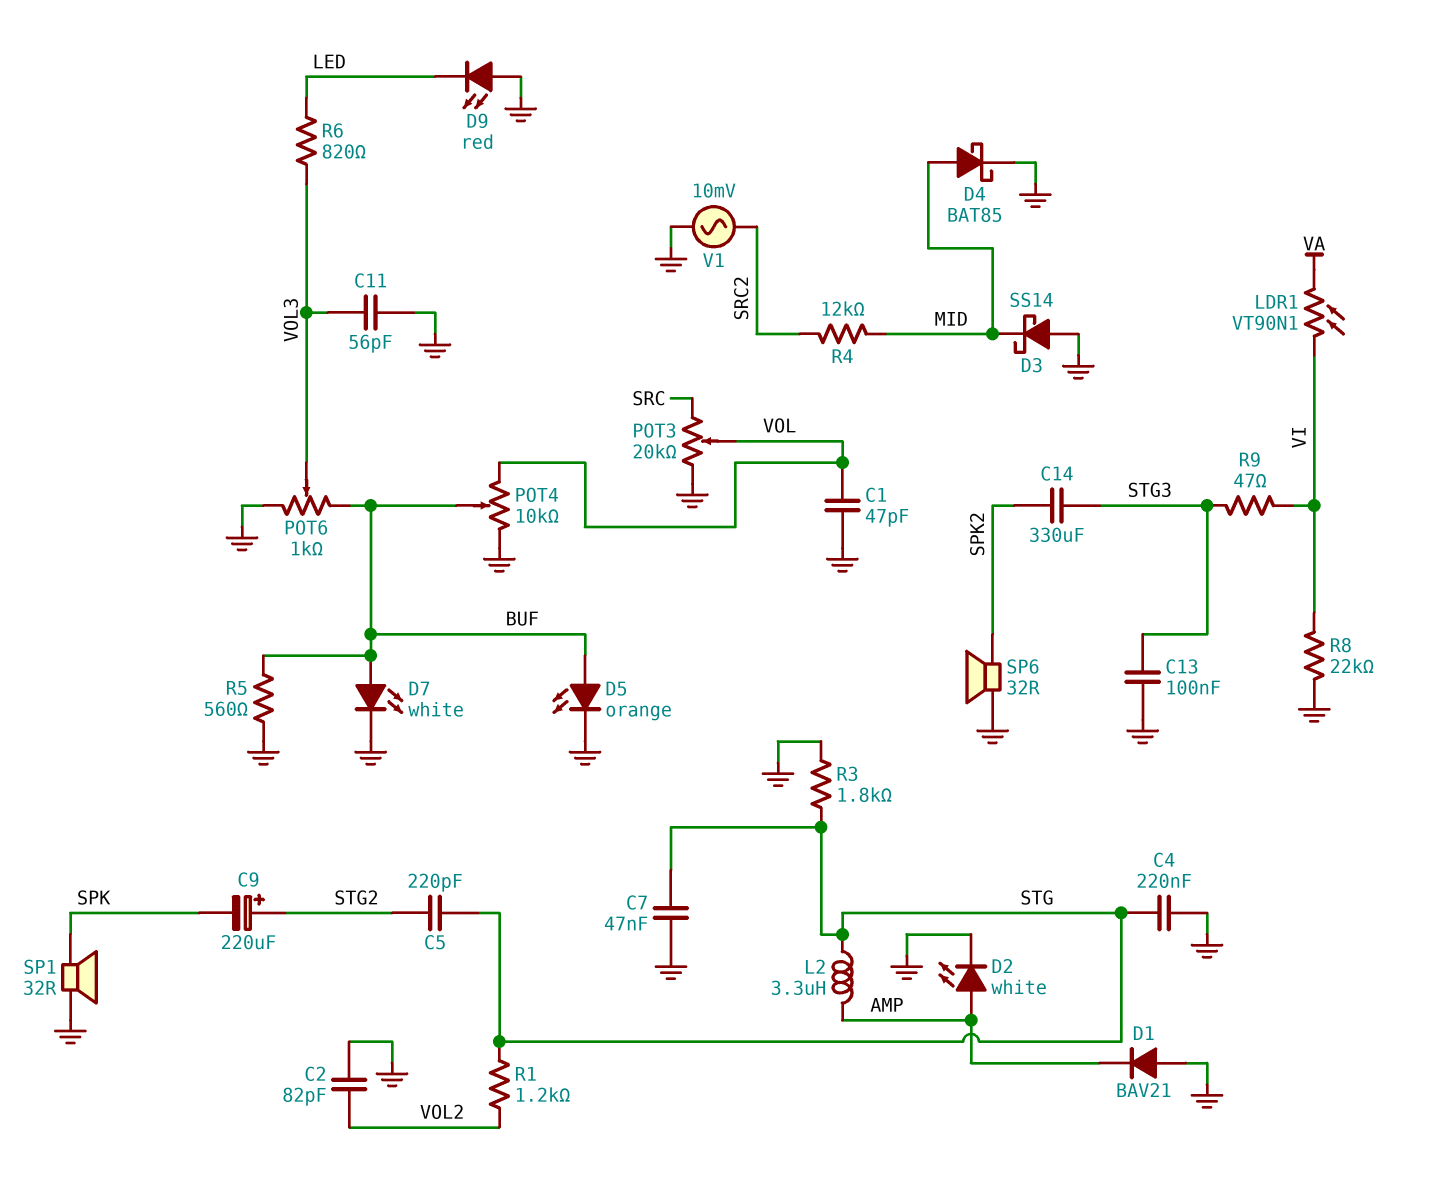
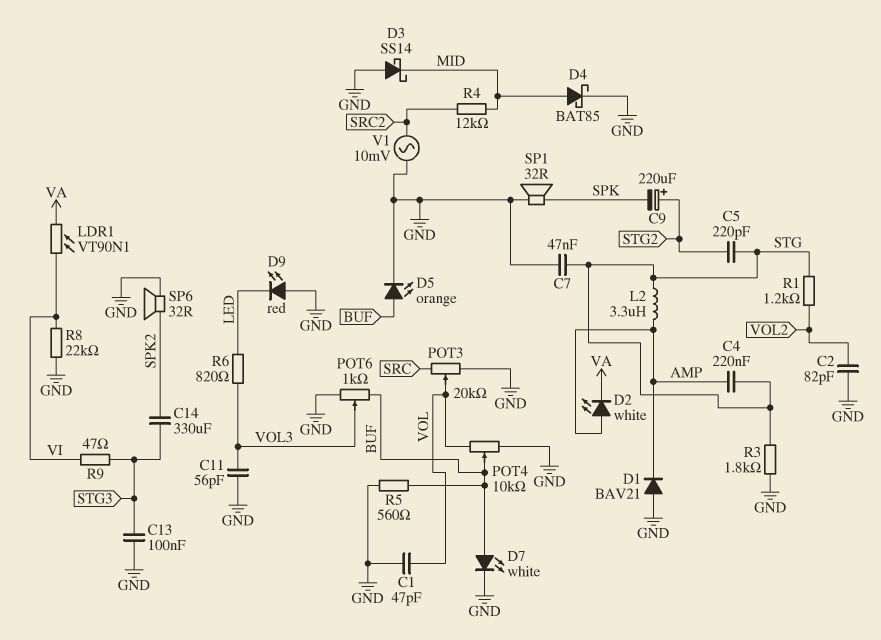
C4: 220nF (GND, STG) -> 220nF (AMP, STG)
D2: LED white (A AMP, K GND) -> LED white (A AMP, K VA)

